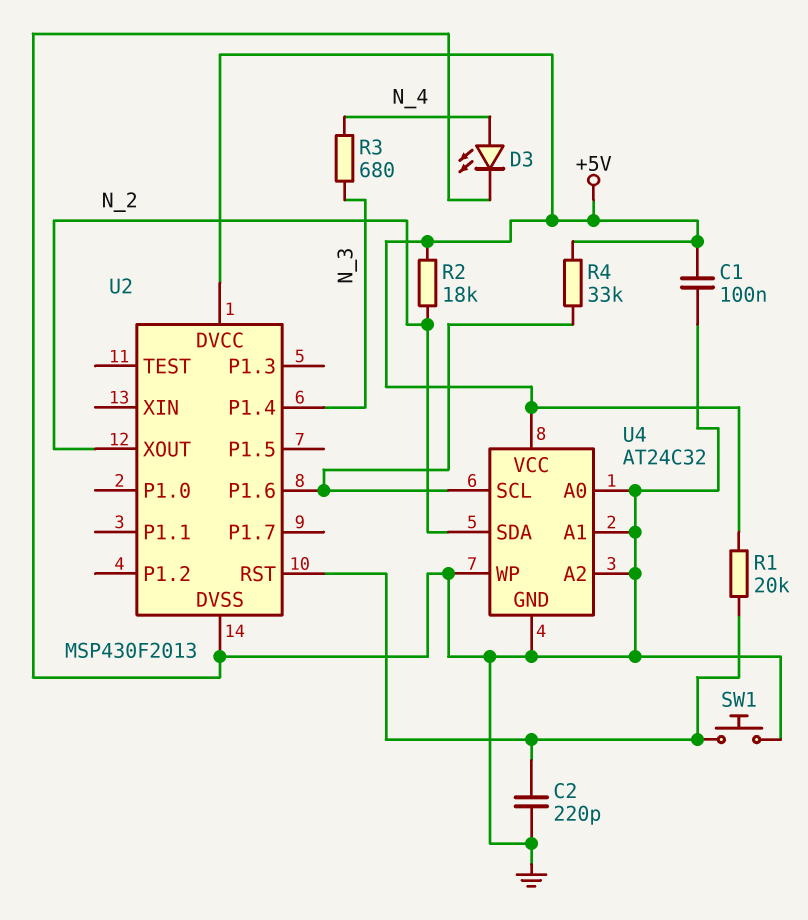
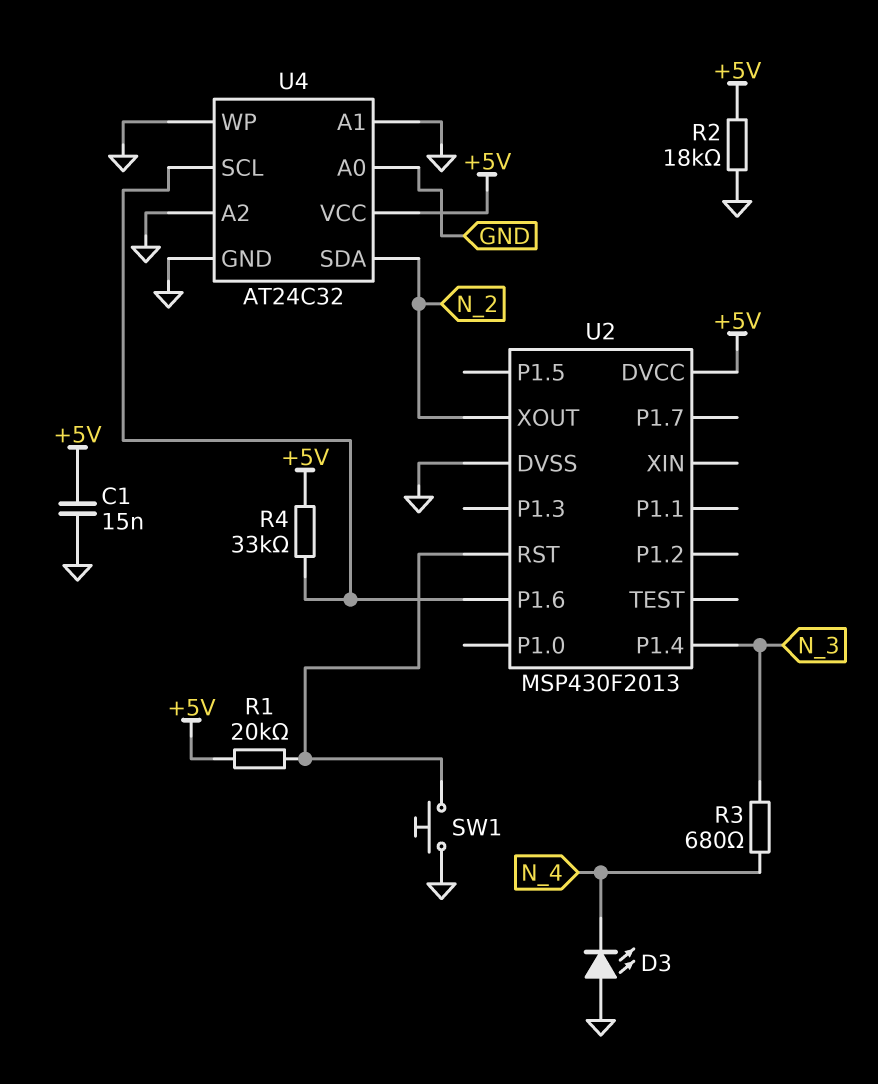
C1: 100nF (+5V, GND) -> 15nF (+5V, GND)
C2: 220pF (GND, U2/RST) -> none
D3: LED (A N_4, K GND) -> LED (A GND, K N_4)
R2: 18k (+5V, N_2) -> 18k (+5V, GND)

